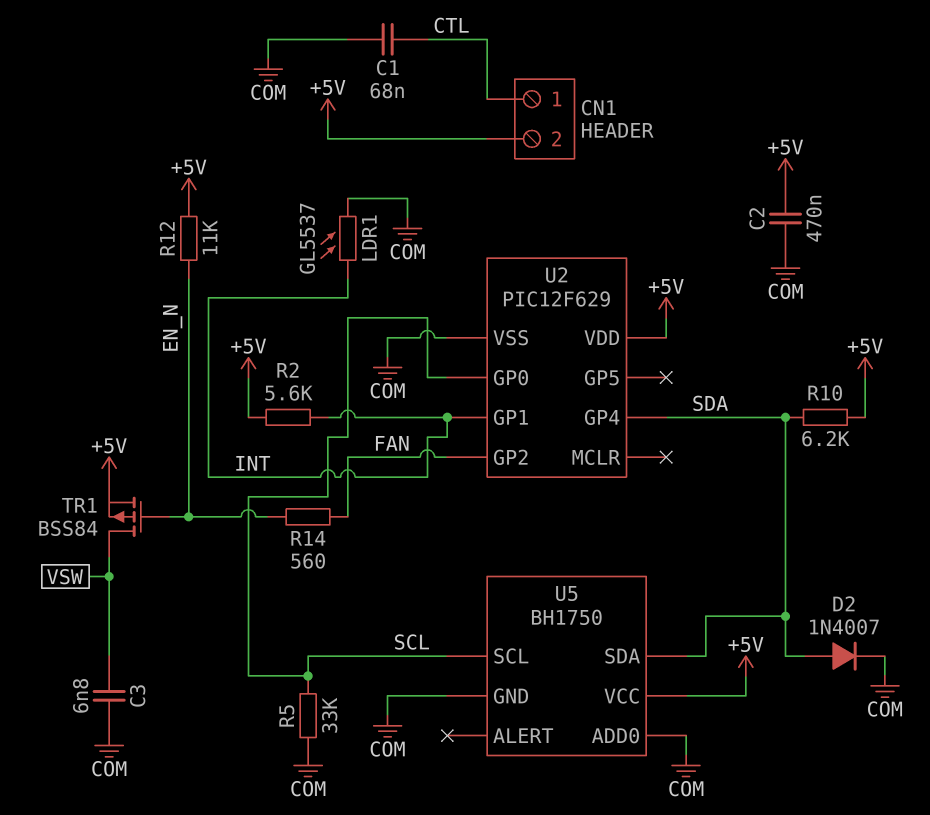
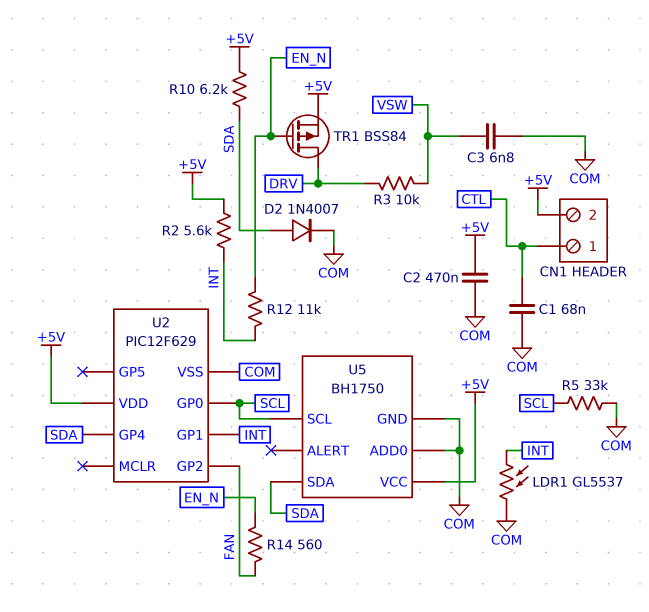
R3: none -> 10k (DRV, VSW)
R12: 11k (+5V, EN_N) -> 11k (EN_N, INT)
TR1: PMOS BSS84 (G EN_N, D VSW, S +5V) -> PMOS BSS84 (G EN_N, D DRV, S +5V)

